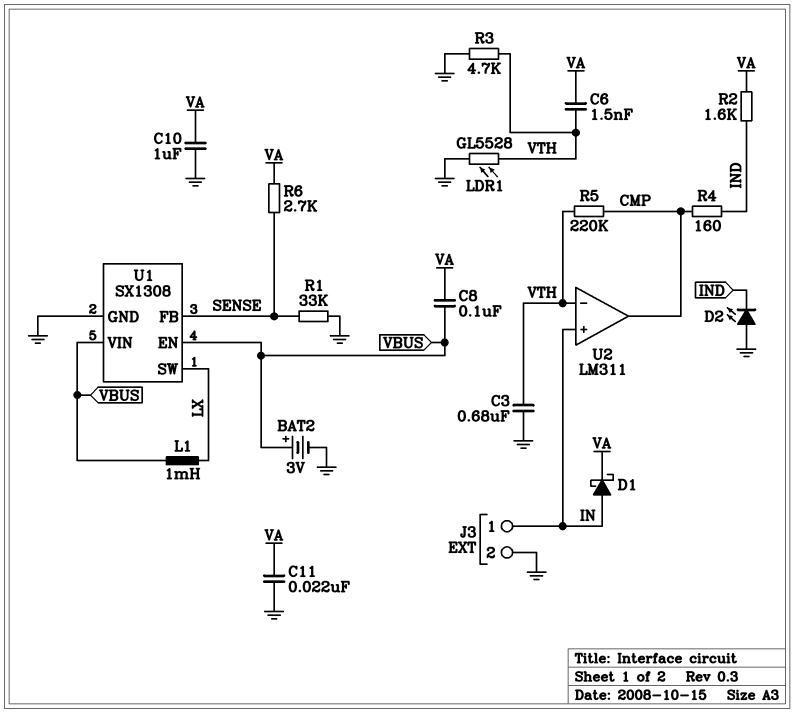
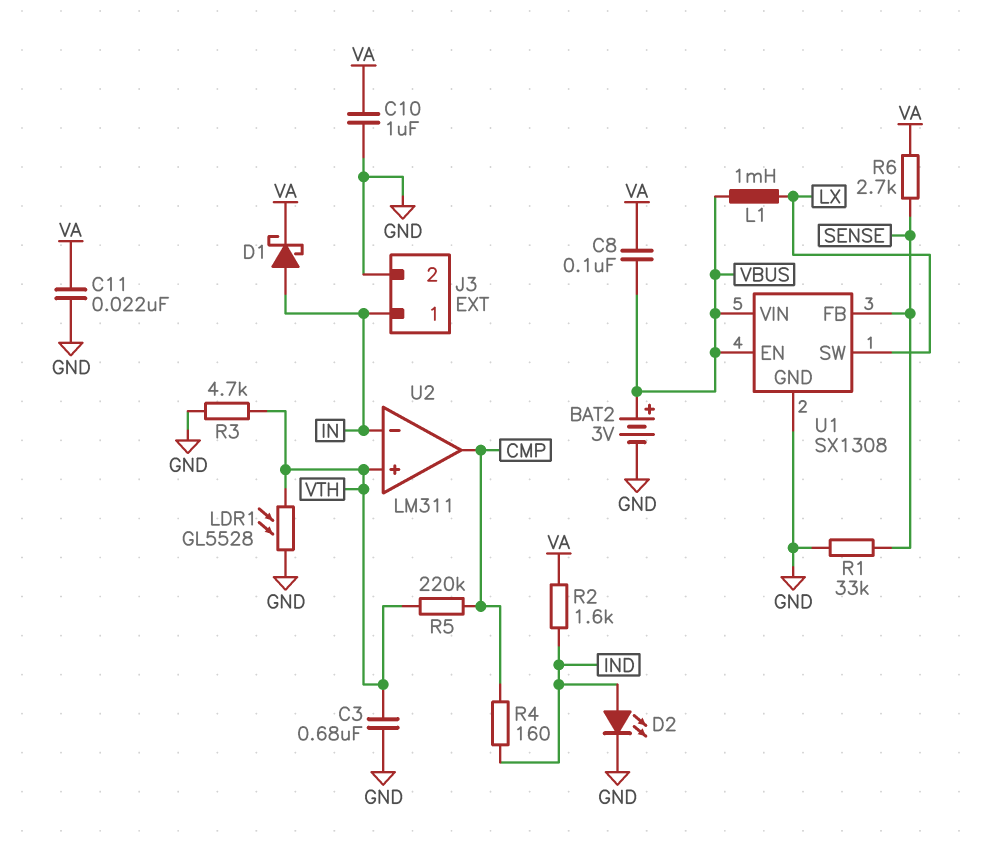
C6: 1.5nF (VA, VTH) -> none
D2: LED (A GND, K IND) -> LED (A IND, K GND)
U2 pin in+: IN -> VTH
U2 pin in-: VTH -> IN

